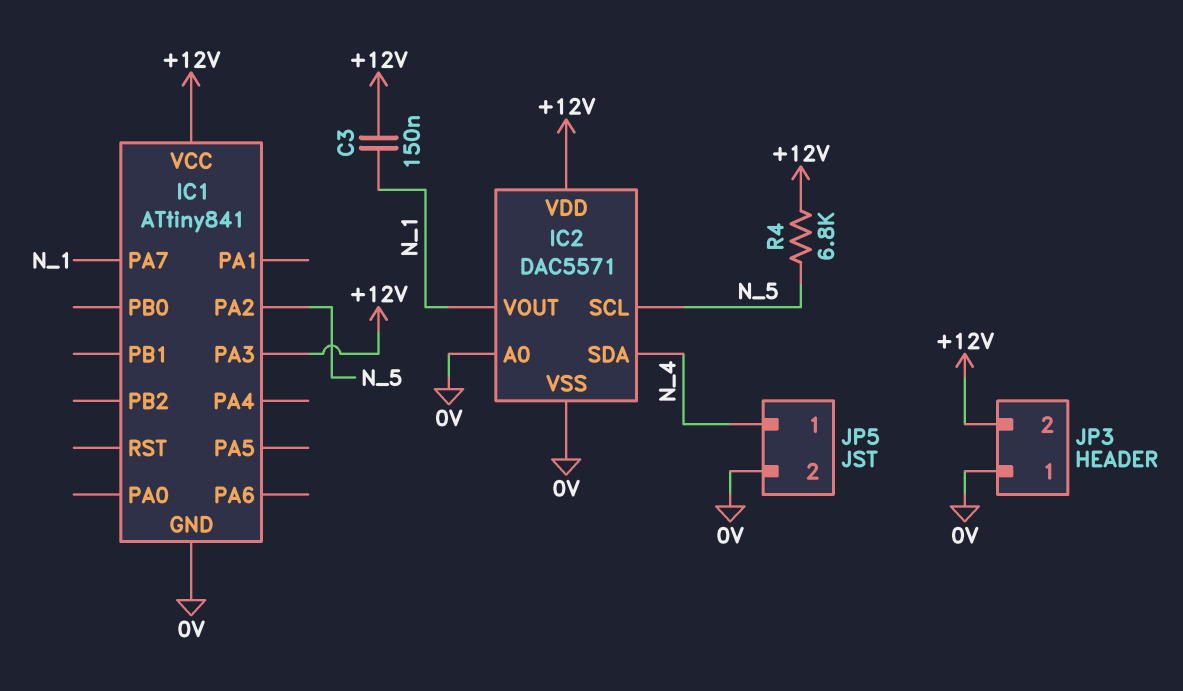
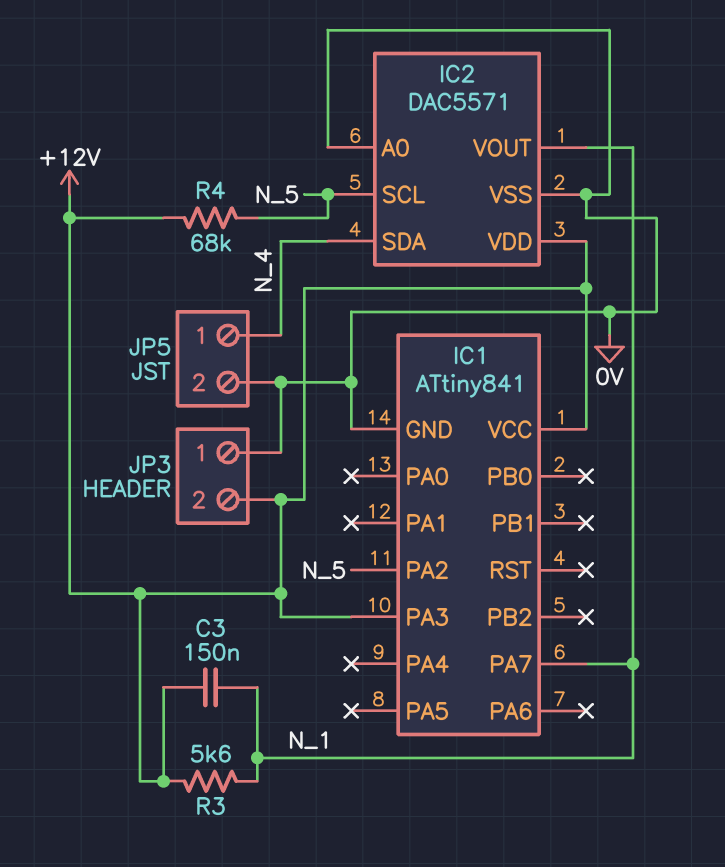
R3: none -> 5.6k (+12V, N_1)
R4: 6.8k (+12V, N_5) -> 68k (+12V, N_5)

